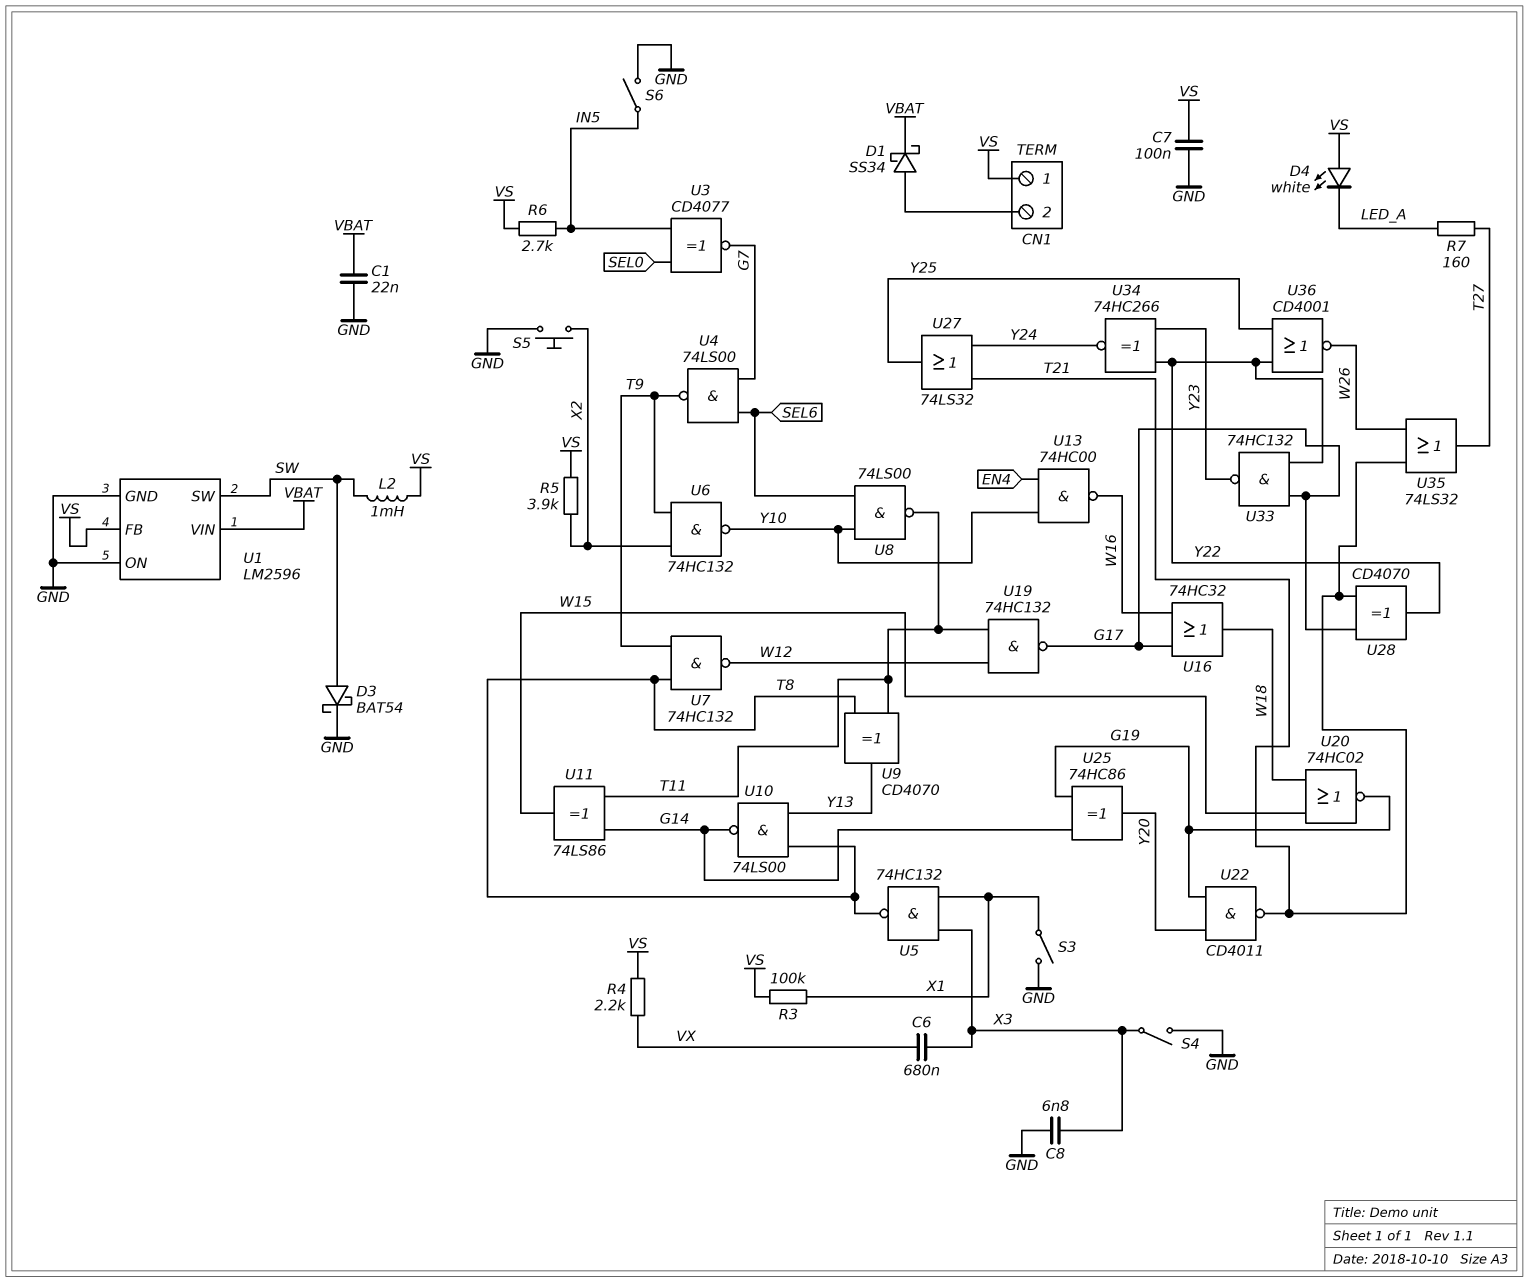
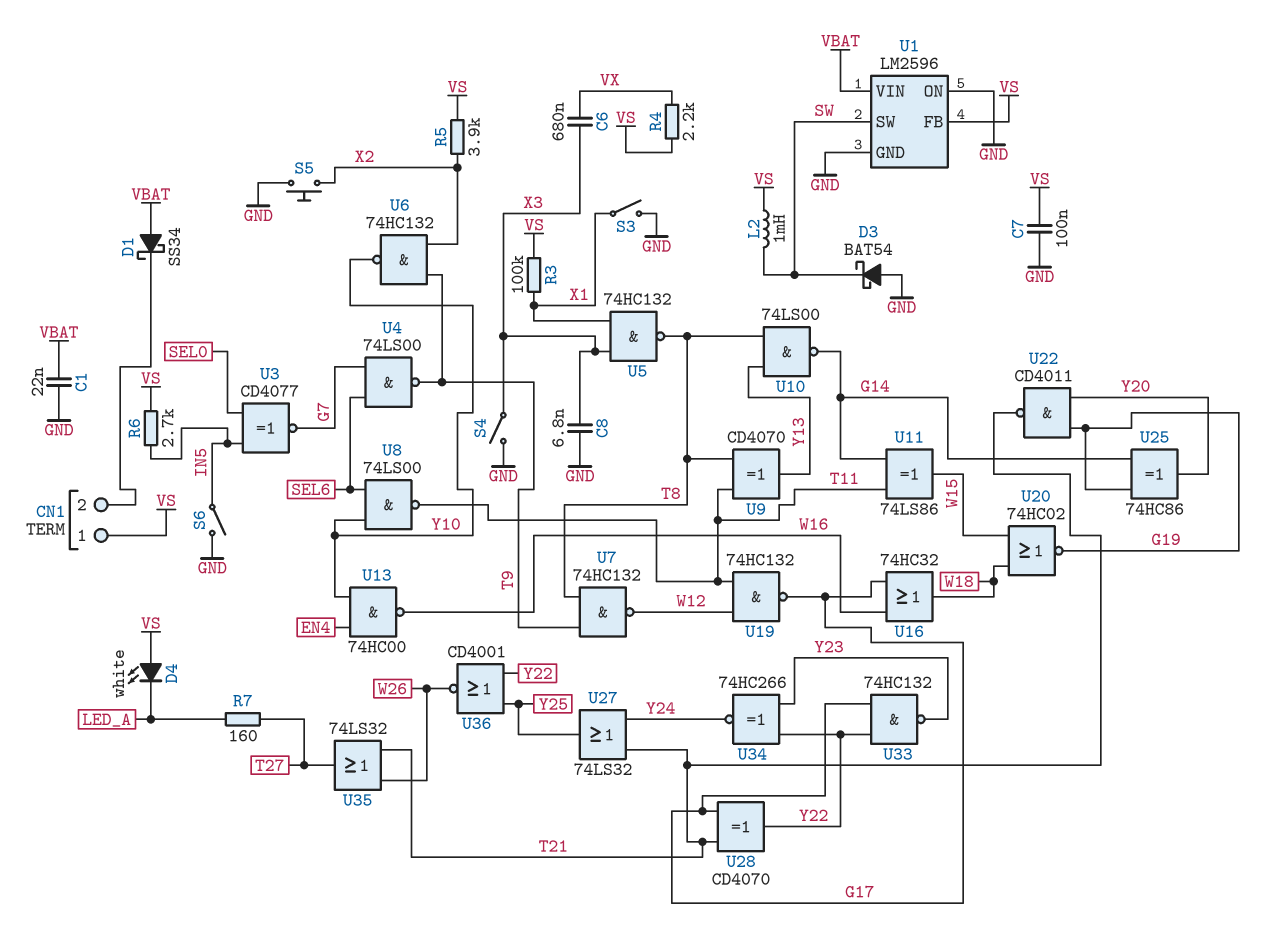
D1: schottky SS34 (A CN1/2, K VBAT) -> schottky SS34 (A VBAT, K CN1/2)
D3: schottky BAT54 (A SW, K GND) -> schottky BAT54 (A GND, K SW)

